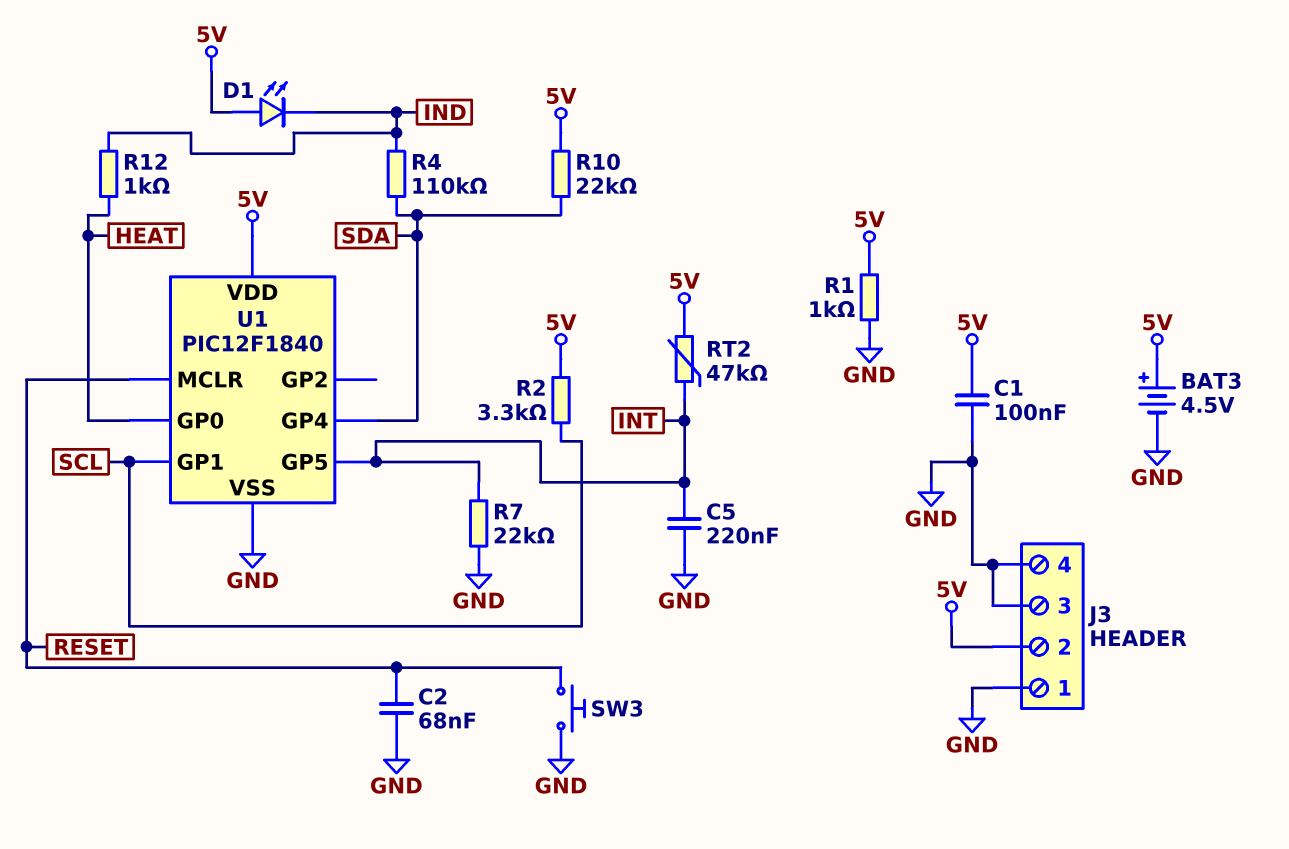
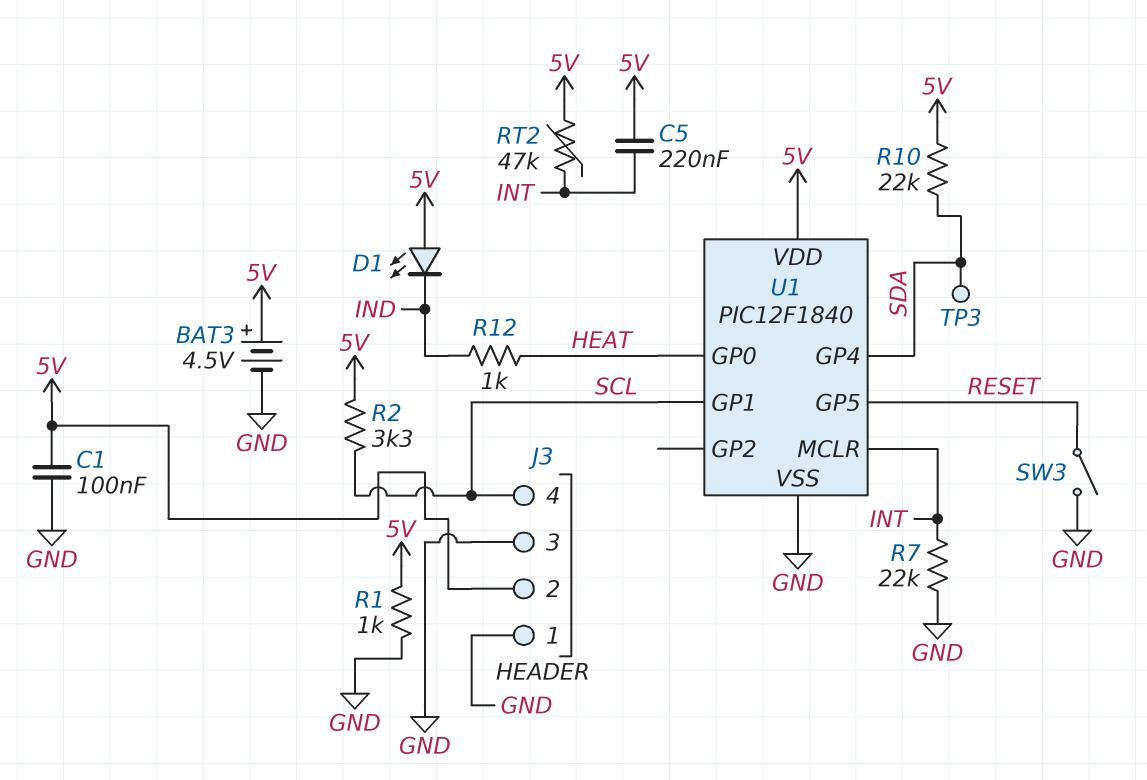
C2: 68nF (GND, RESET) -> none
C5: 220nF (GND, INT) -> 220nF (5V, INT)
J3 pin 4: GND -> SCL
R4: 110k (IND, SDA) -> none
SW3: button (GND, RESET) -> switch (GND, RESET)
TP3: none -> test point (SDA)
U1 pin GP5: INT -> RESET
U1 pin MCLR: RESET -> INT

